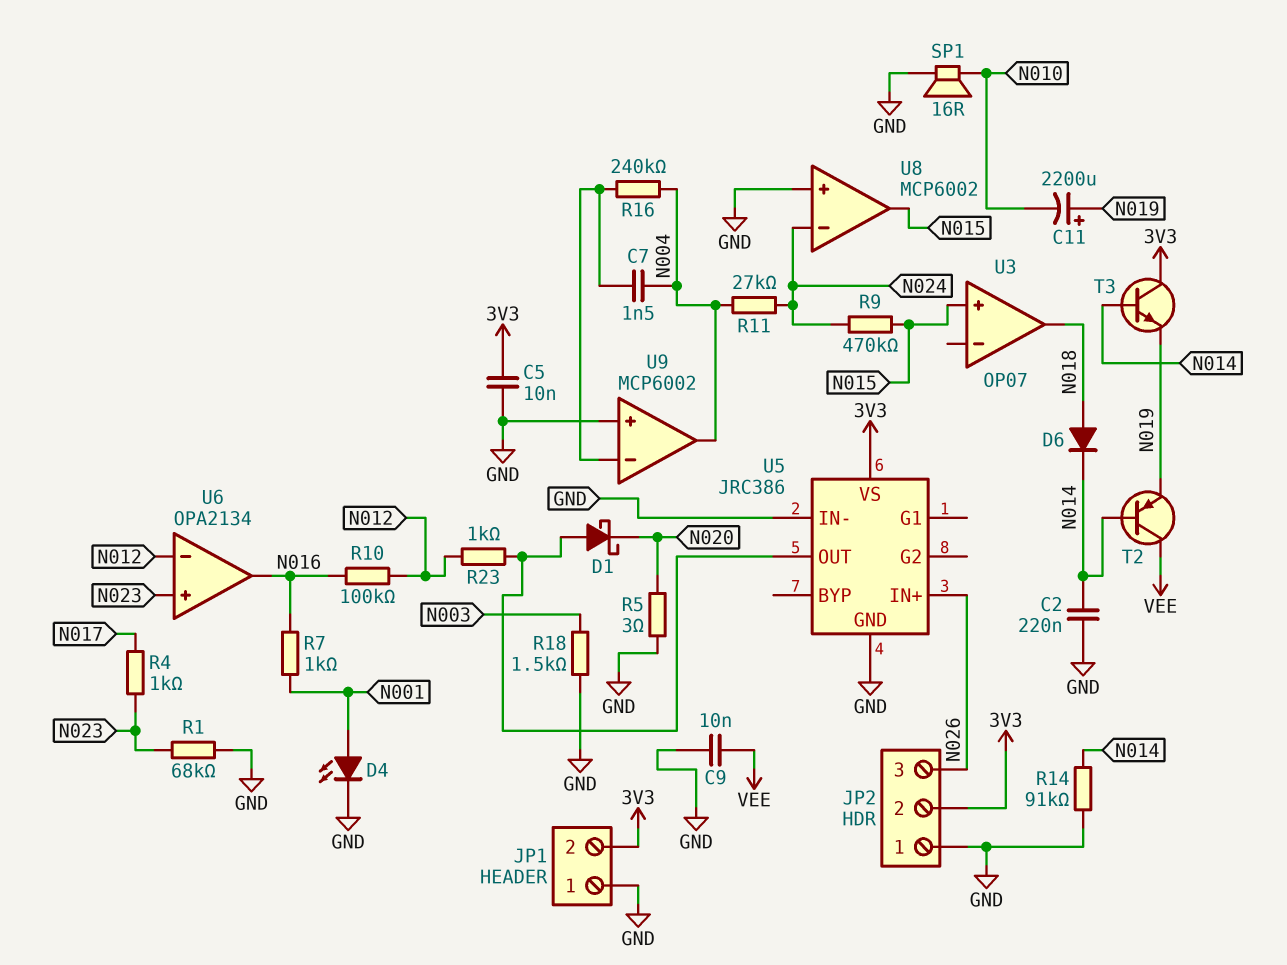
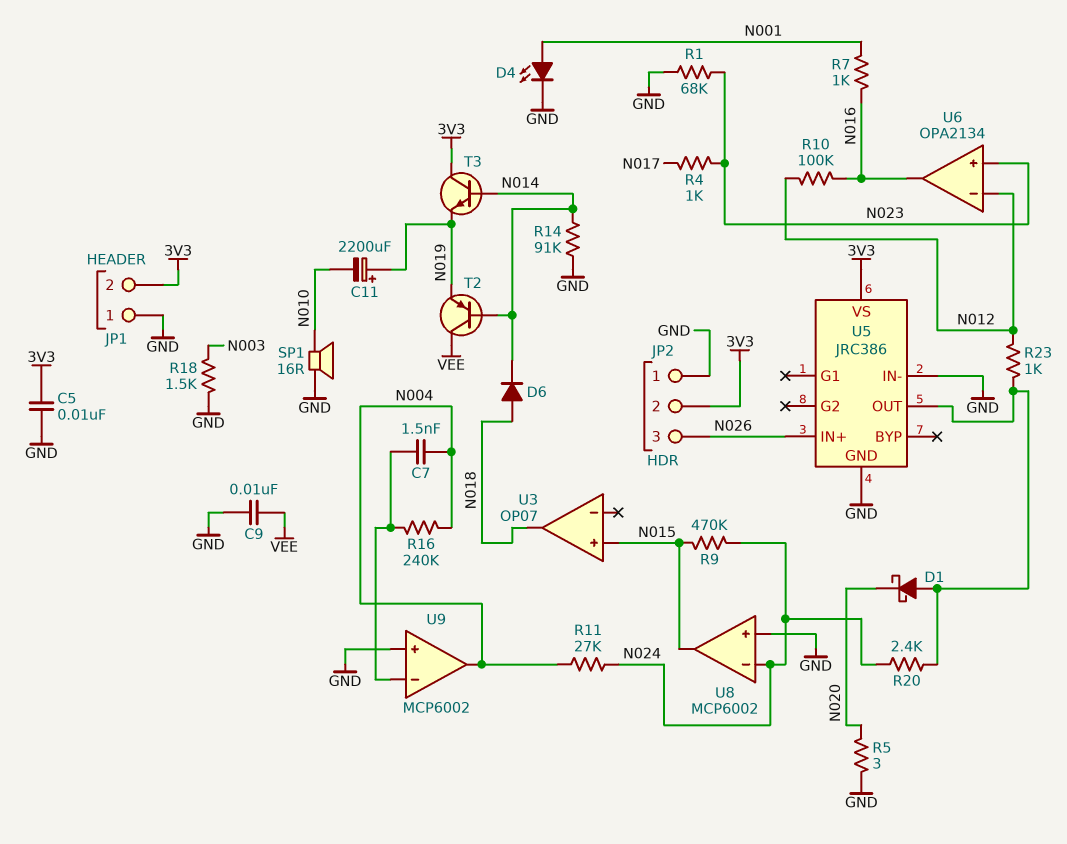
C2: 220nF (GND, N014) -> none
R20: none -> 2.4k (N024, U5/OUT)

